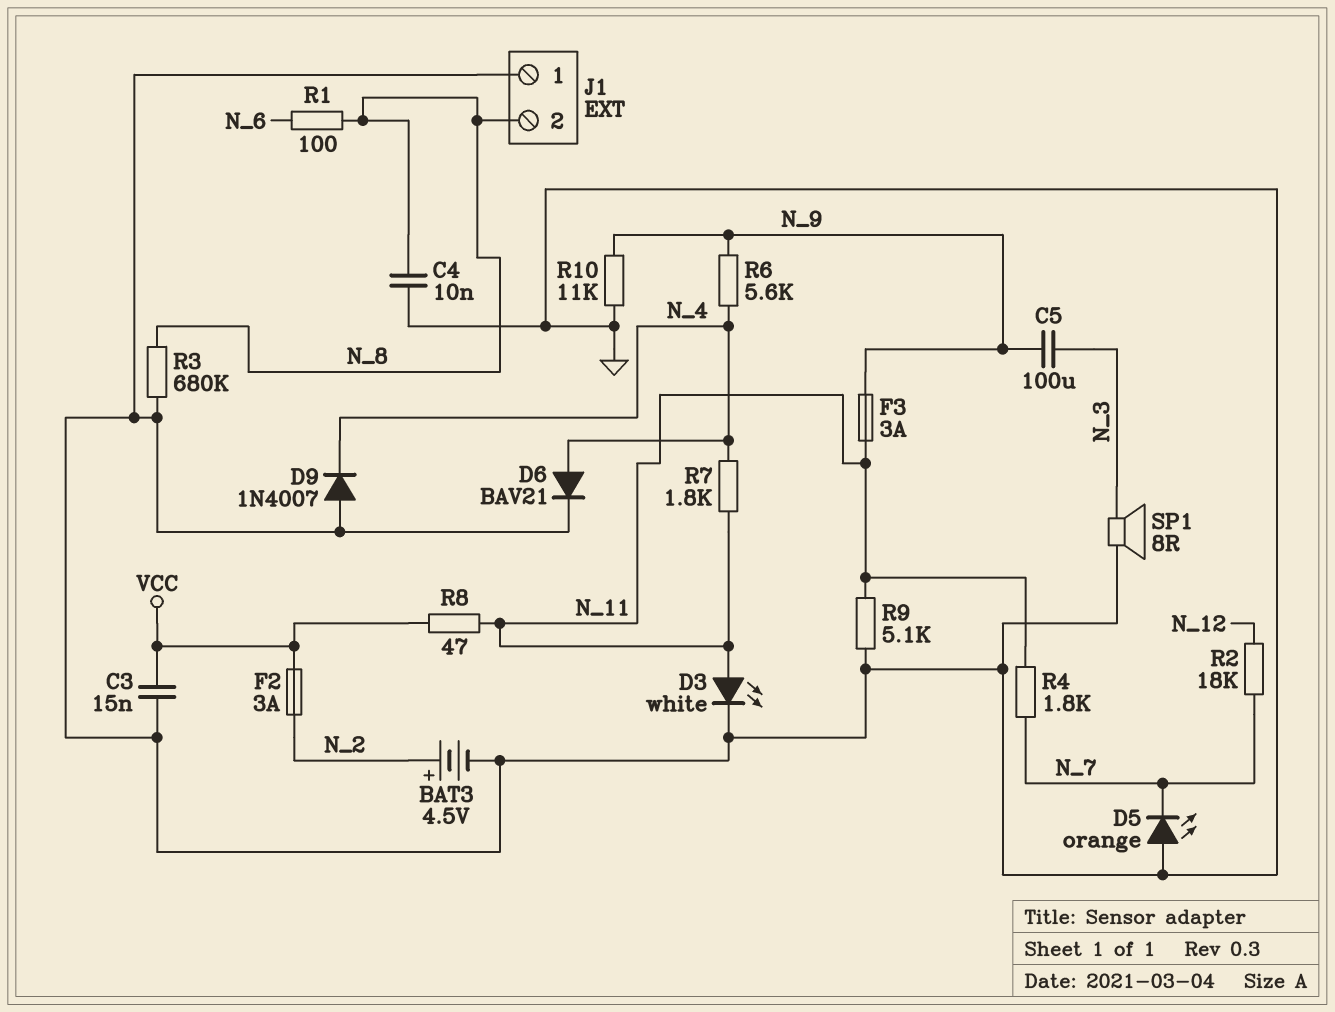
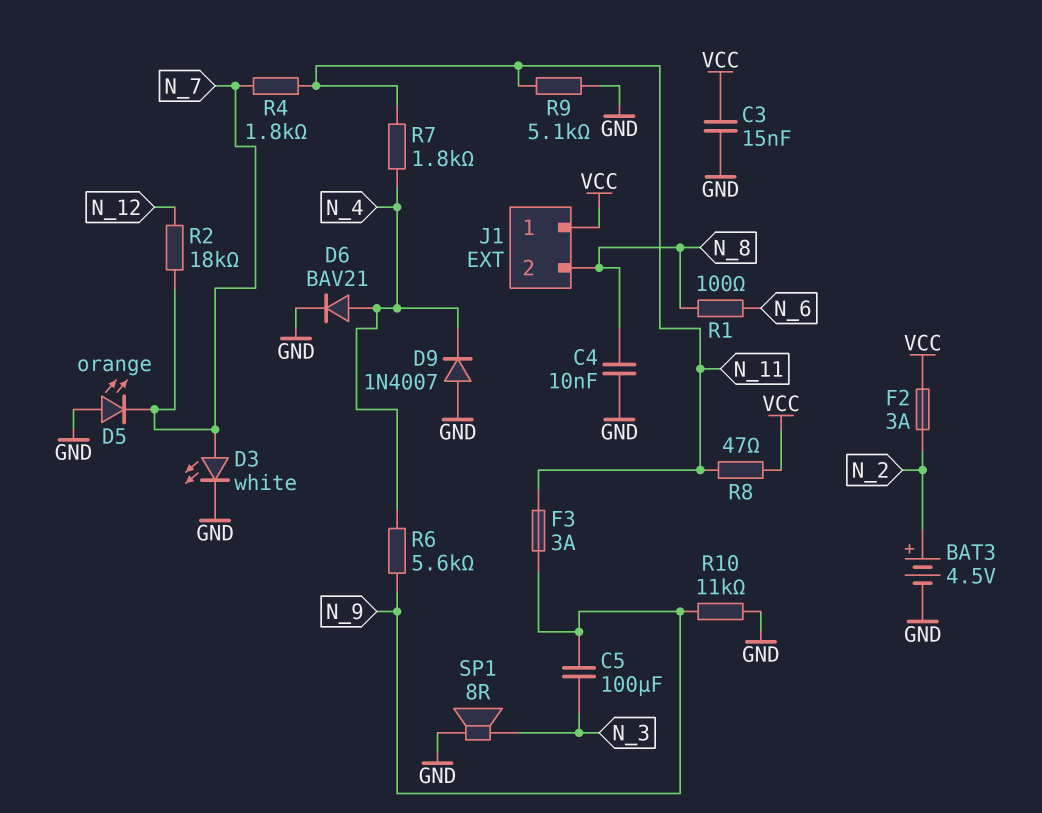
D3: LED white (A N_11, K GND) -> LED white (A N_7, K GND)
J1 pin 1: GND -> VCC
R3: 680k (GND, N_8) -> none

